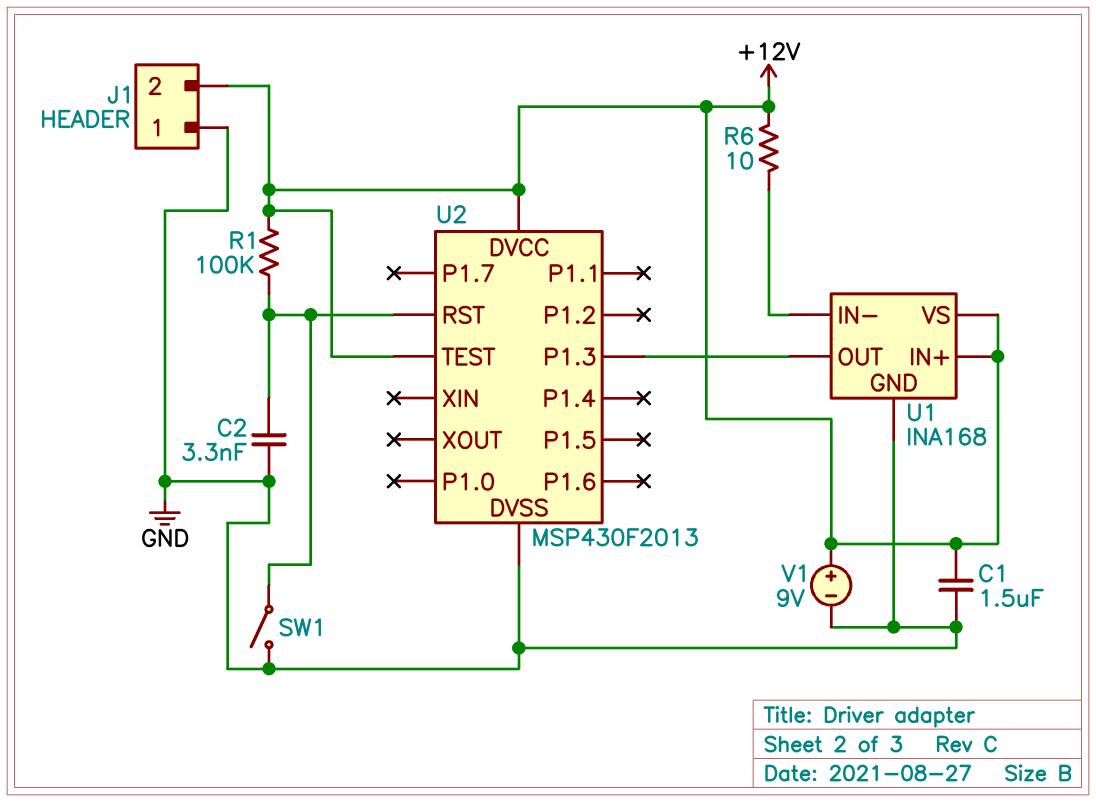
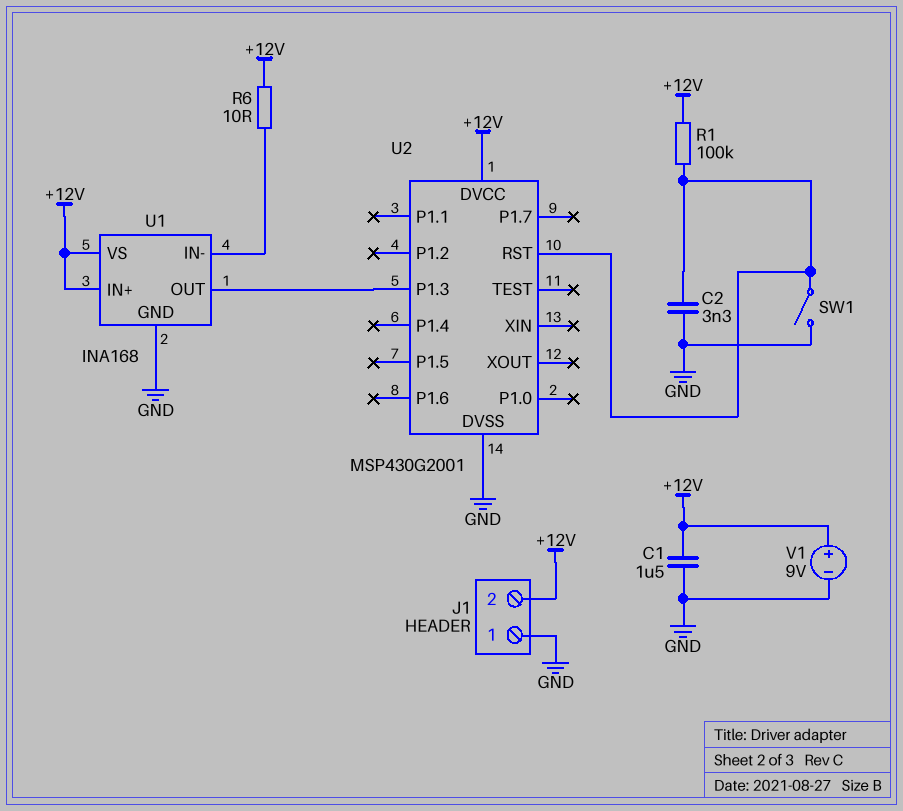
U2: MSP430F2013 -> MSP430G2001
U2 pin TEST: +12V -> none

